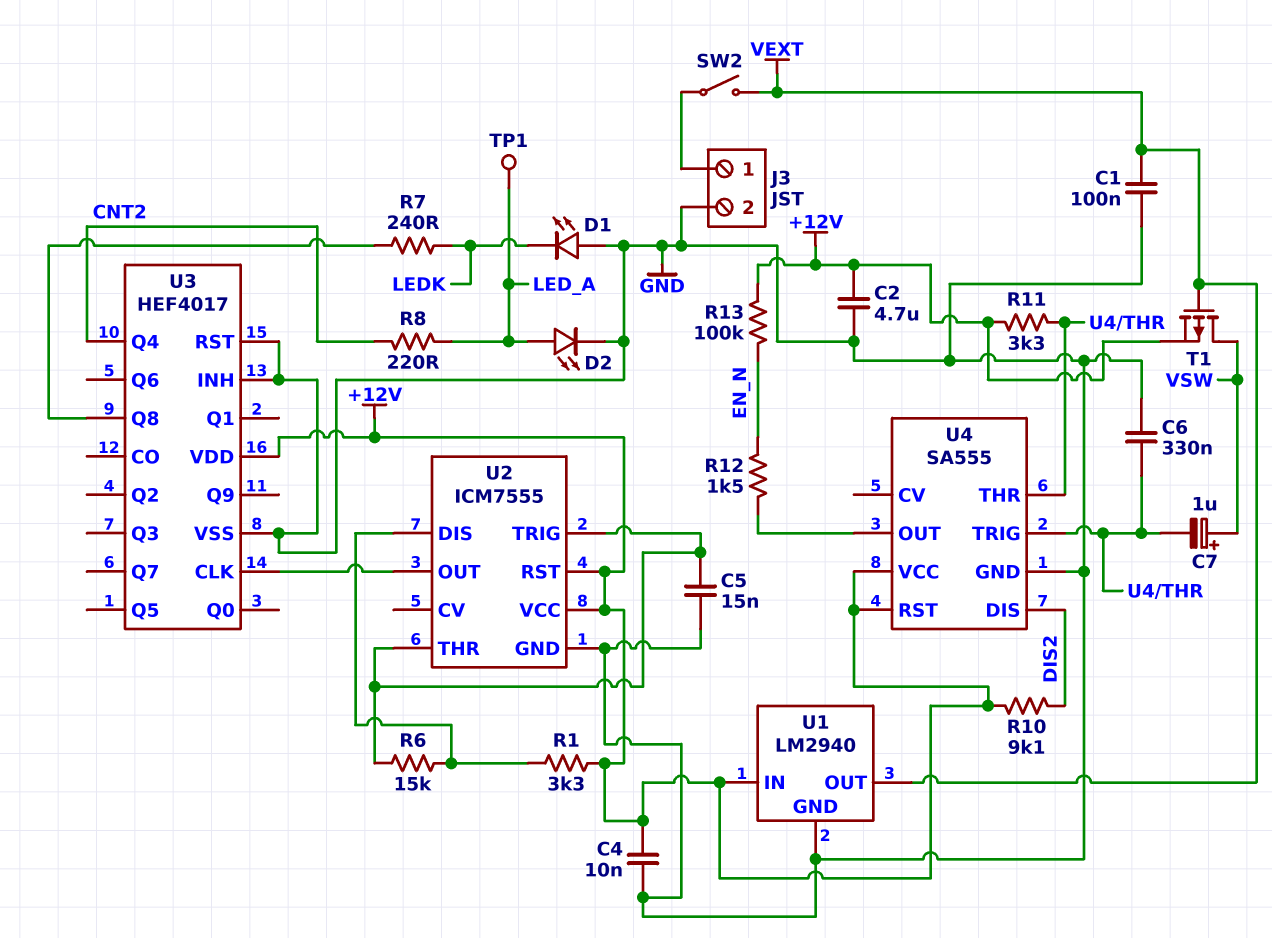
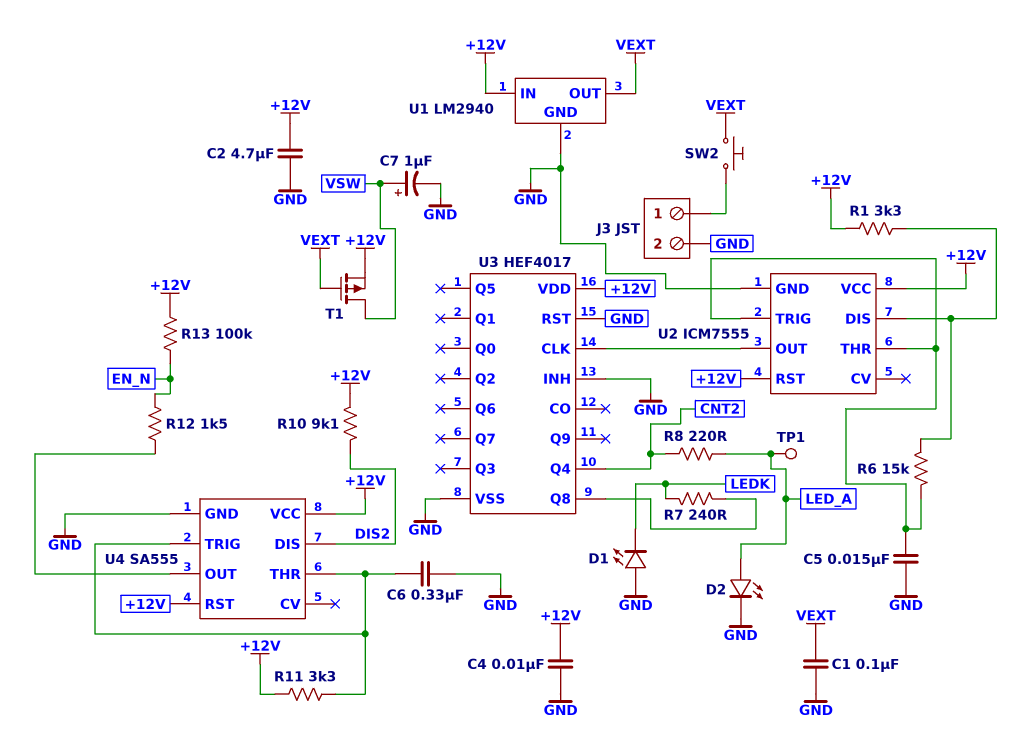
C7: 1uF (plus VSW, minus U4/THR) -> 1uF (plus VSW, minus GND)
SW2: switch (J3/1, VEXT) -> button (J3/1, VEXT)

